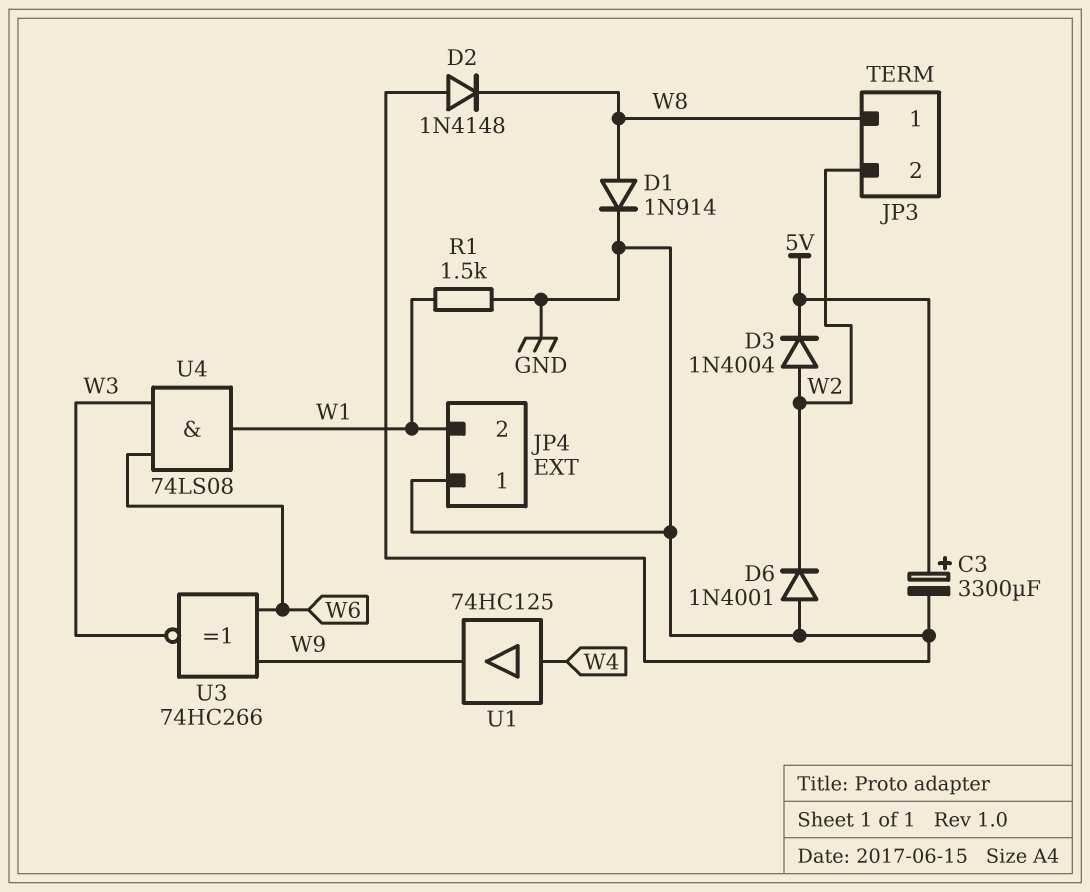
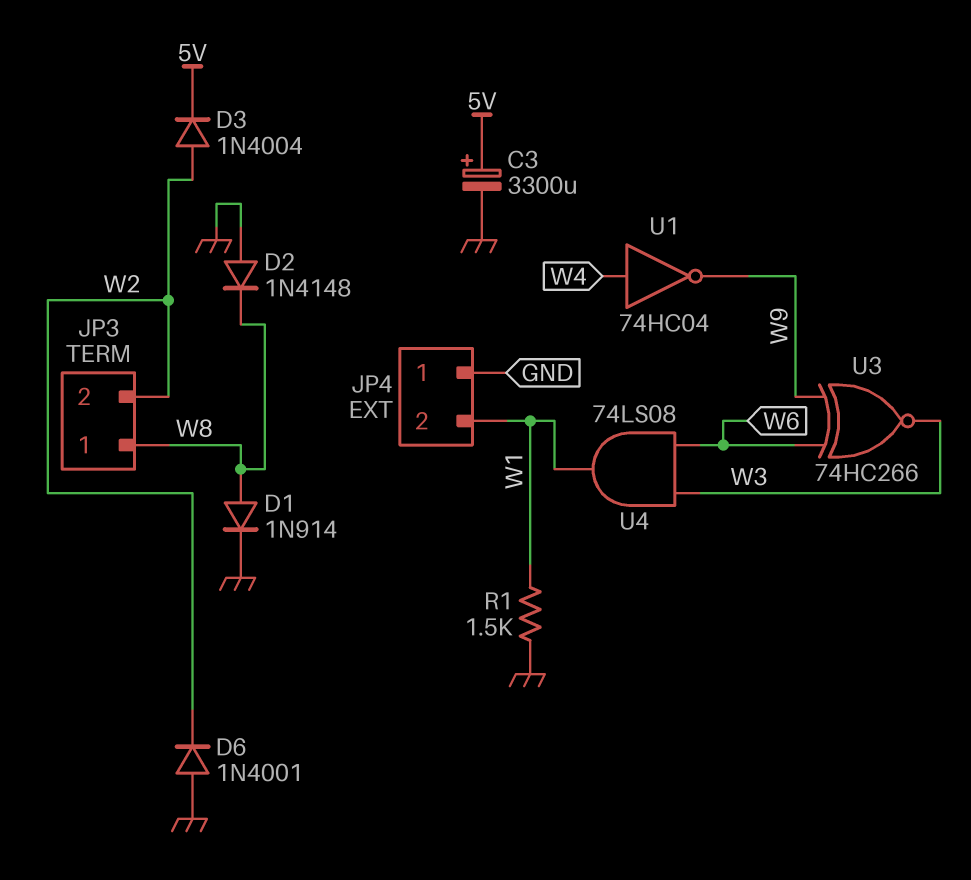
U1: buffer 74HC125 (in W4, out W9) -> NOT 74HC04 (in W4, out W9)

